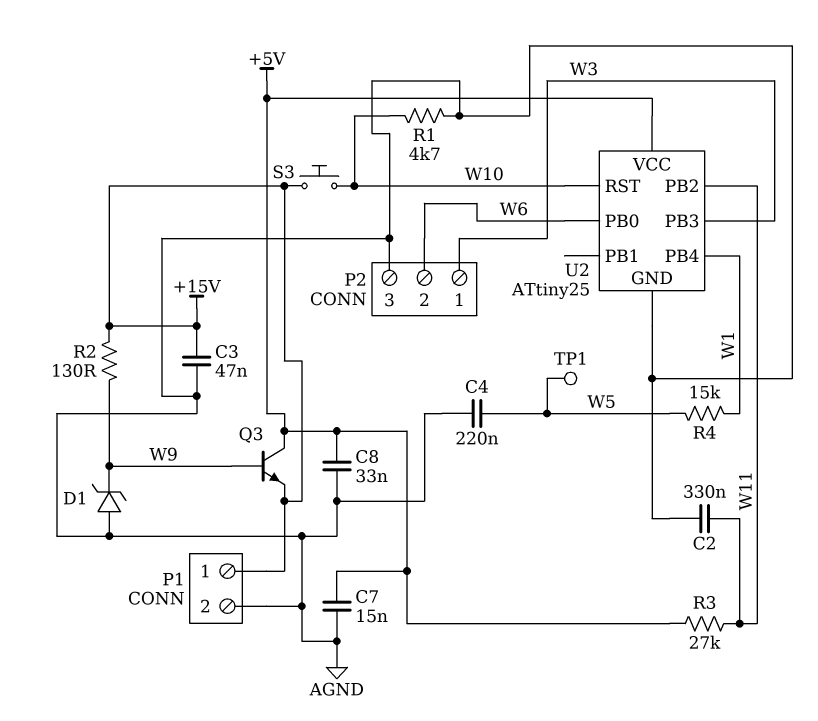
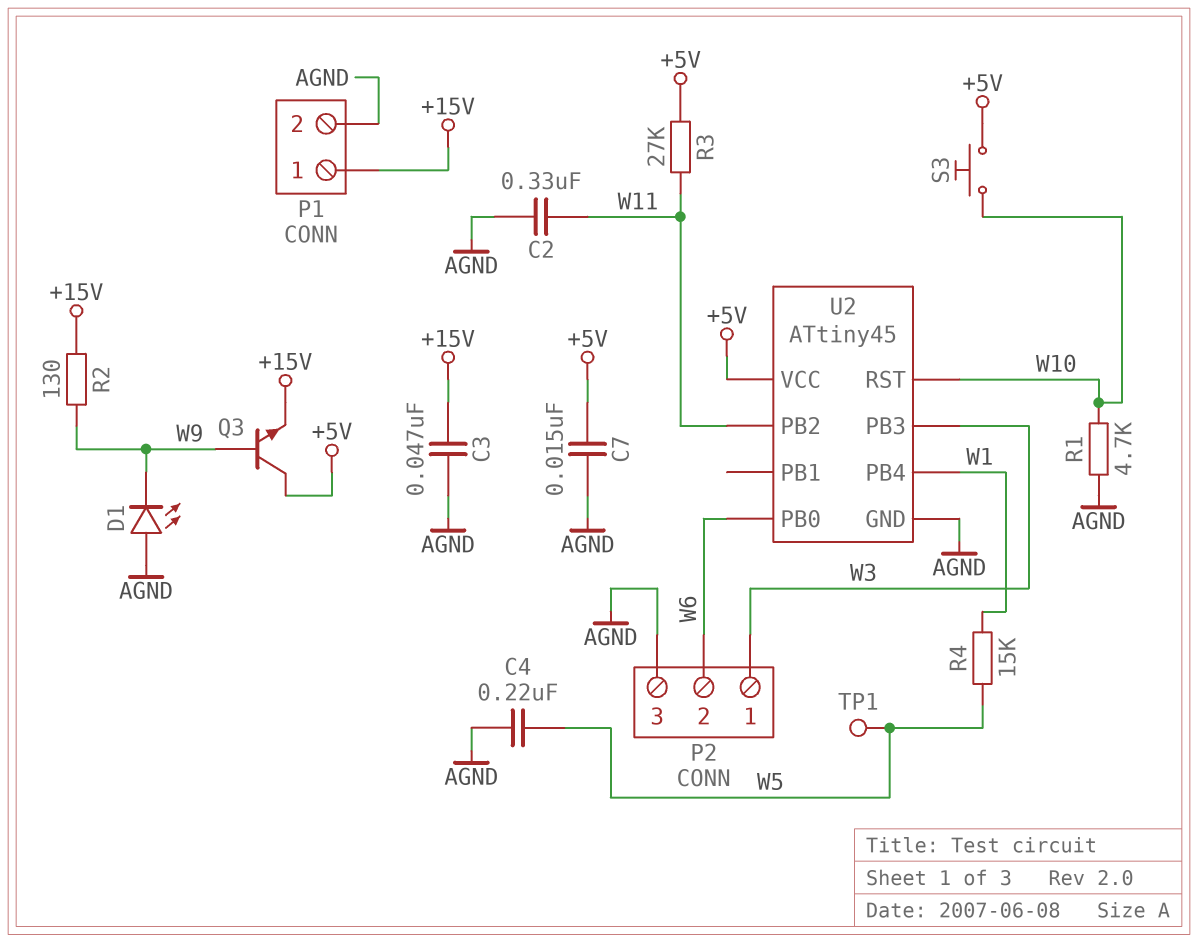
C8: 33nF (+5V, AGND) -> none
D1: zener (A AGND, K W9) -> LED (A AGND, K W9)
S3: button (+15V, W10) -> button (+5V, W10)
U2: ATtiny25 -> ATtiny45

